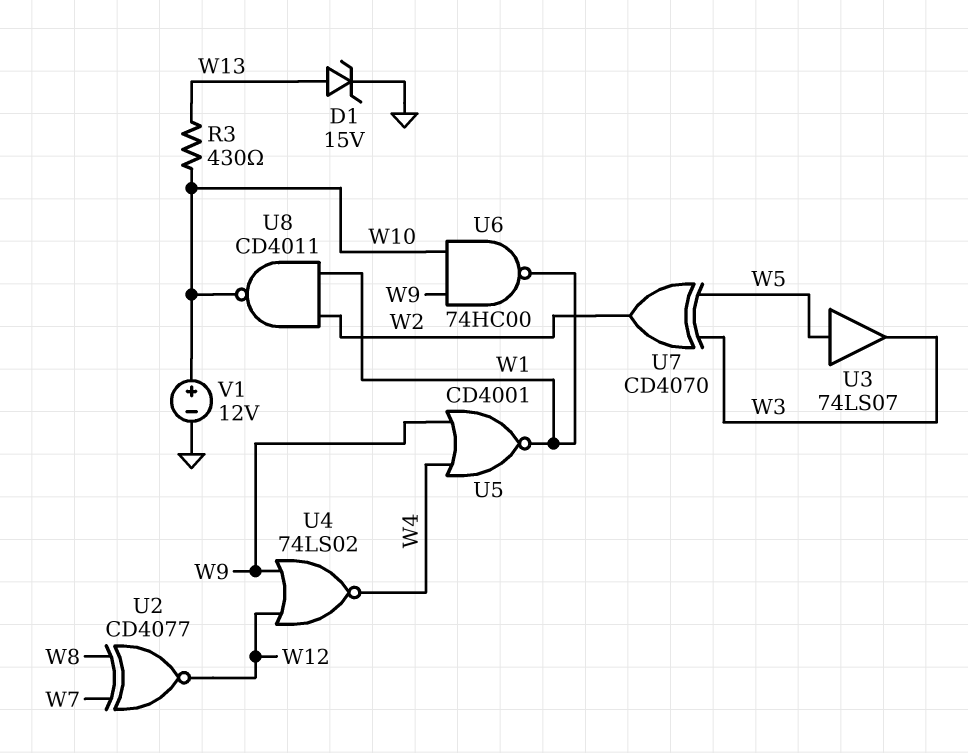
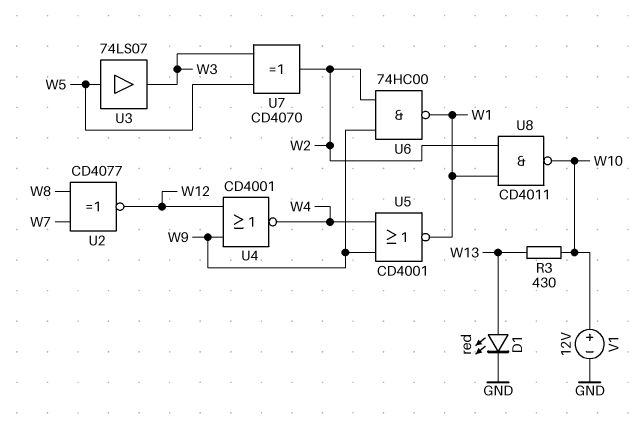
D1: zener 15V (A W13, K GND) -> LED red (A W13, K GND)
U4: NOR 74LS02 (in W9, in W12, out W4) -> NOR CD4001 (in W9, in W12, out W4)
U6: NAND 74HC00 (in W9, in W10, out W1) -> NAND 74HC00 (in W2, in W9, out W1)

